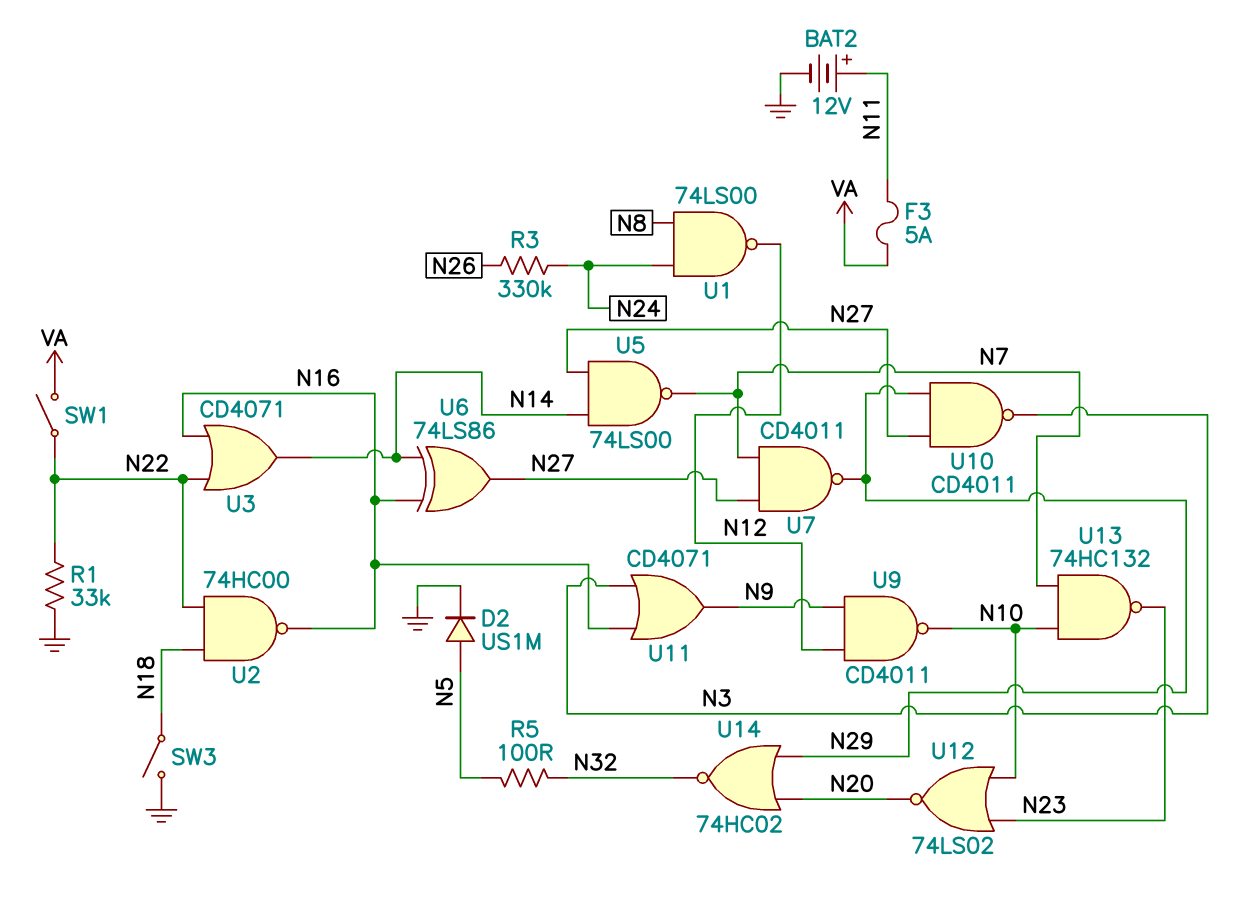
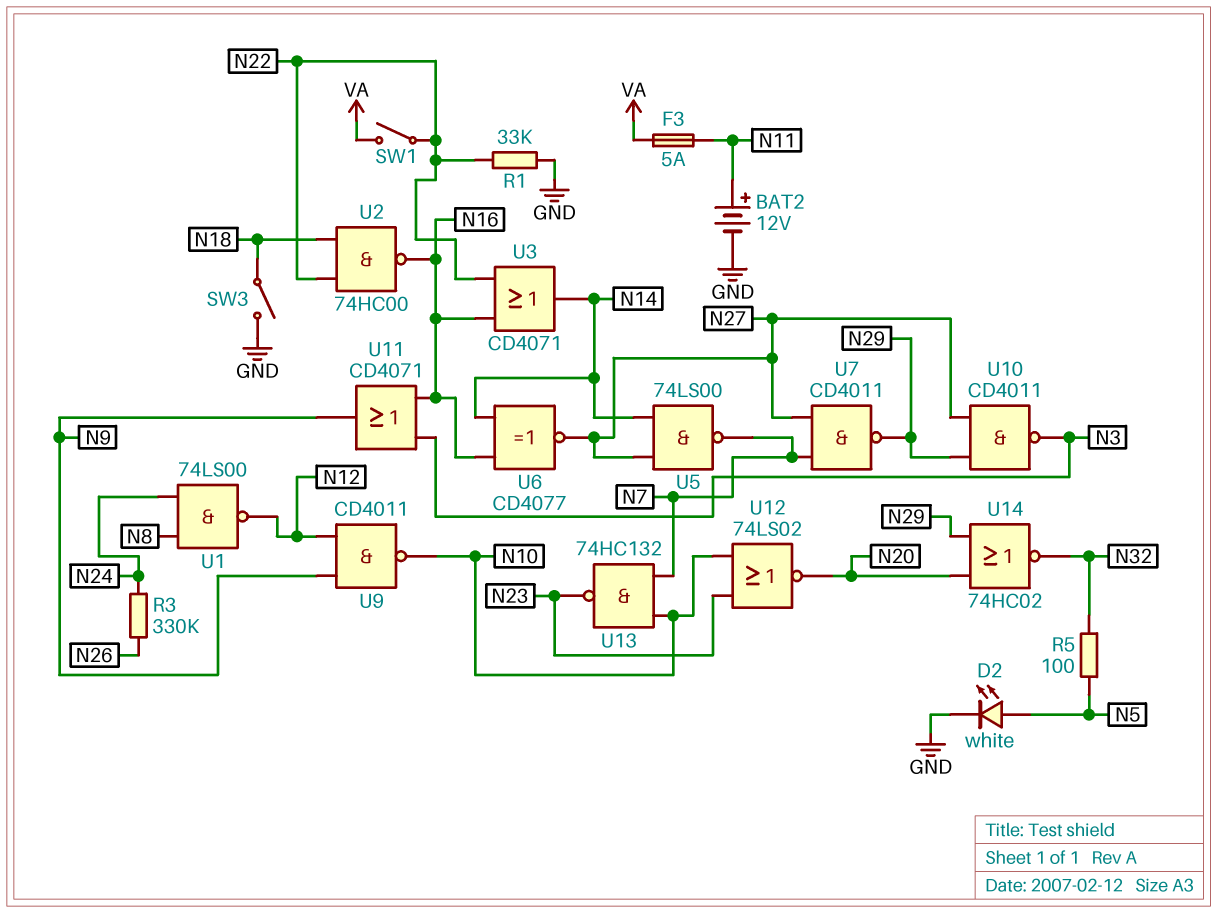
D2: diode US1M (A N5, K GND) -> LED white (A N5, K GND)
U6: XOR 74LS86 (in N14, in N16, out N27) -> XNOR CD4077 (in N14, in N16, out N27)

